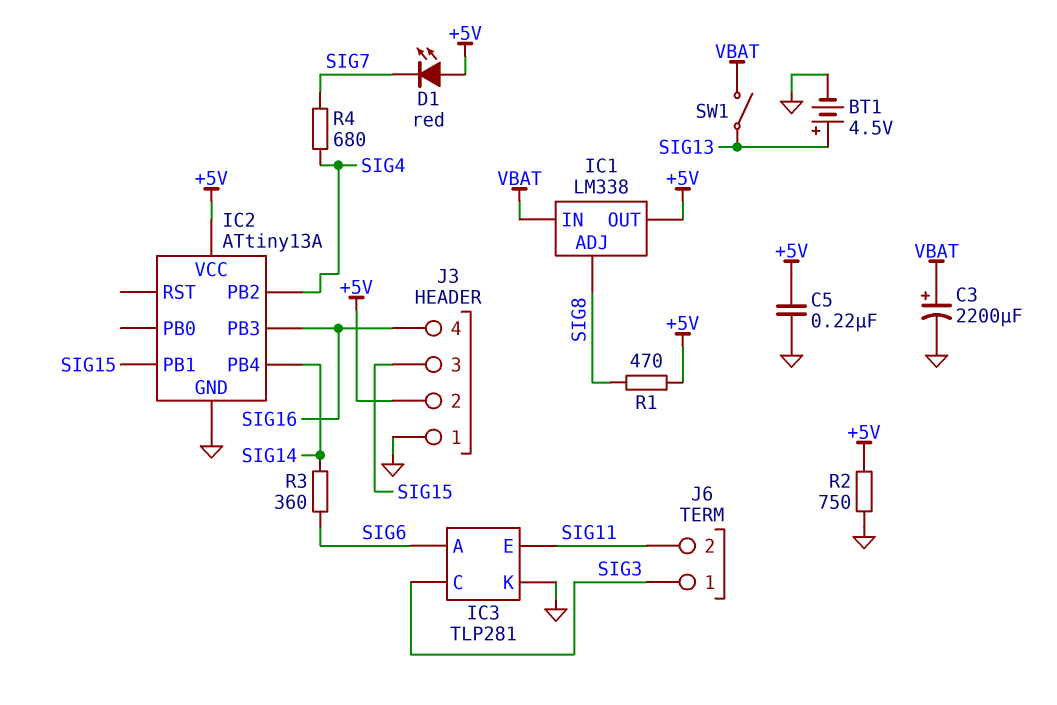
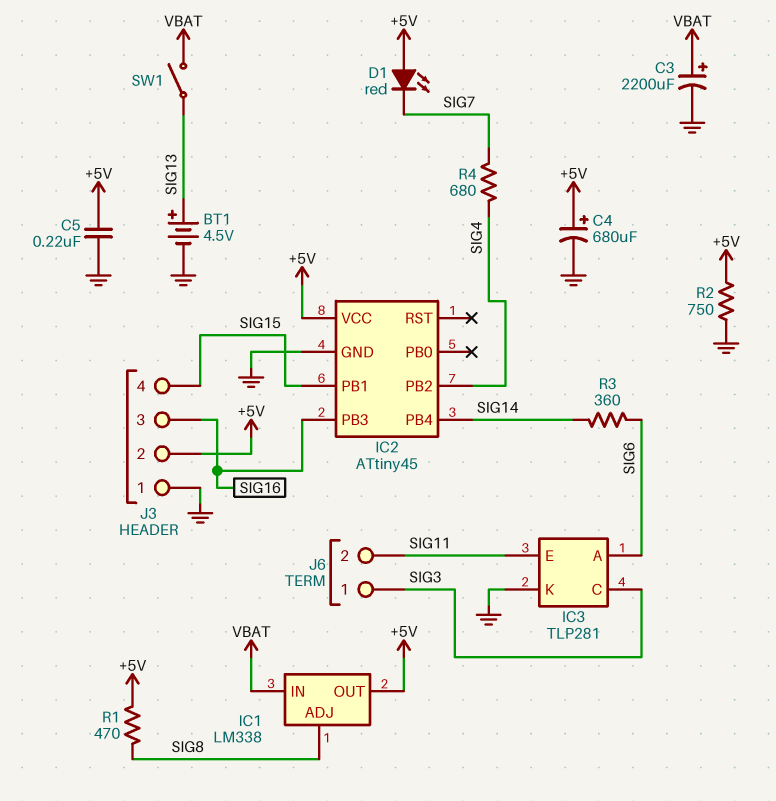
C4: none -> 680uF (plus +5V, minus GND)
IC2: ATtiny13A -> ATtiny45
J3 pin 3: SIG15 -> SIG16
J3 pin 4: SIG16 -> SIG15

